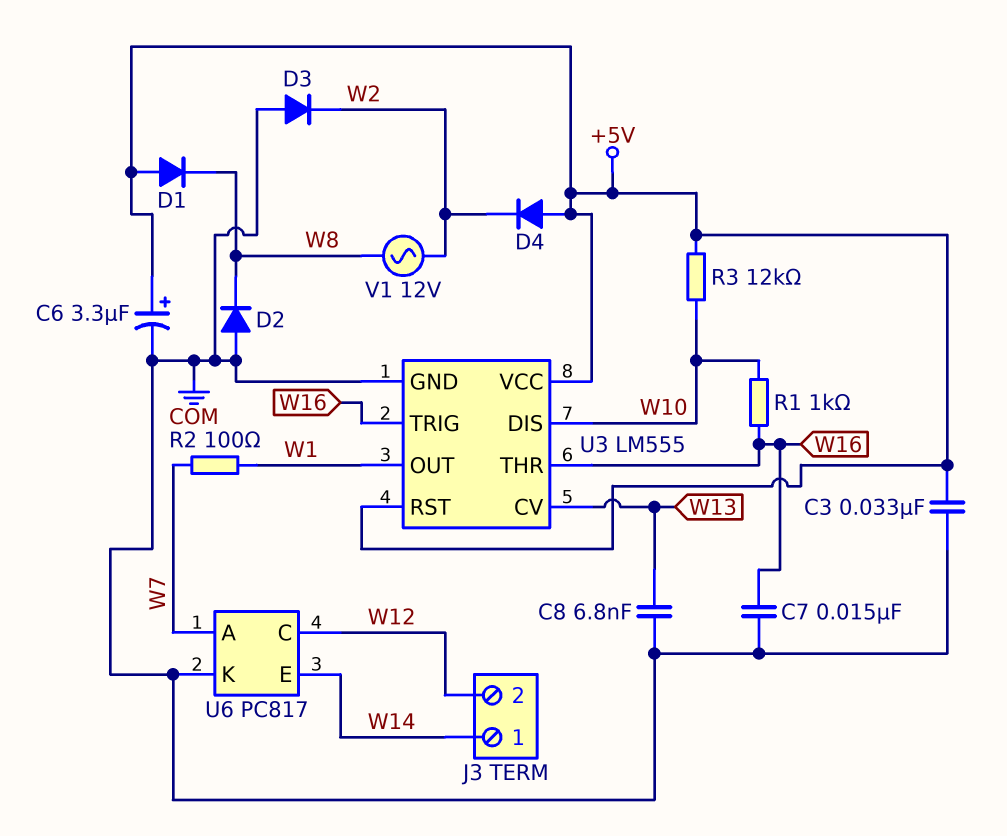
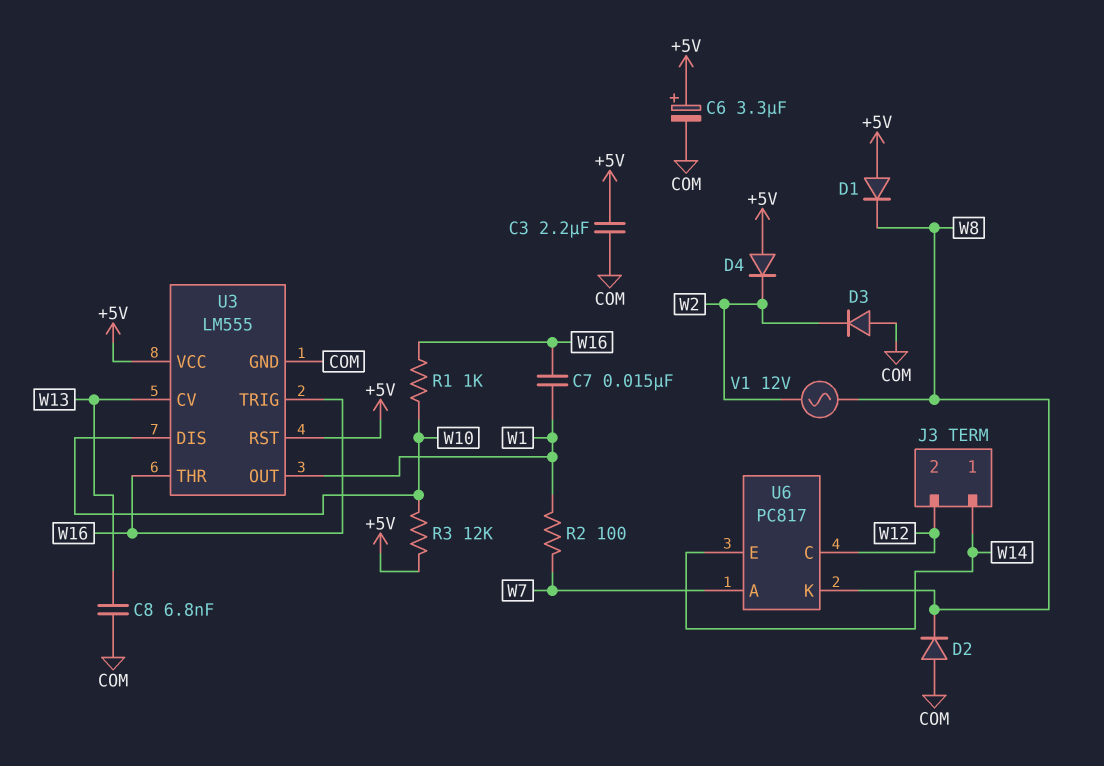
C3: 33nF (+5V, COM) -> 2.2uF (+5V, COM)
C7: 15nF (COM, W16) -> 15nF (W1, W16)
U6 pin K: COM -> W8

